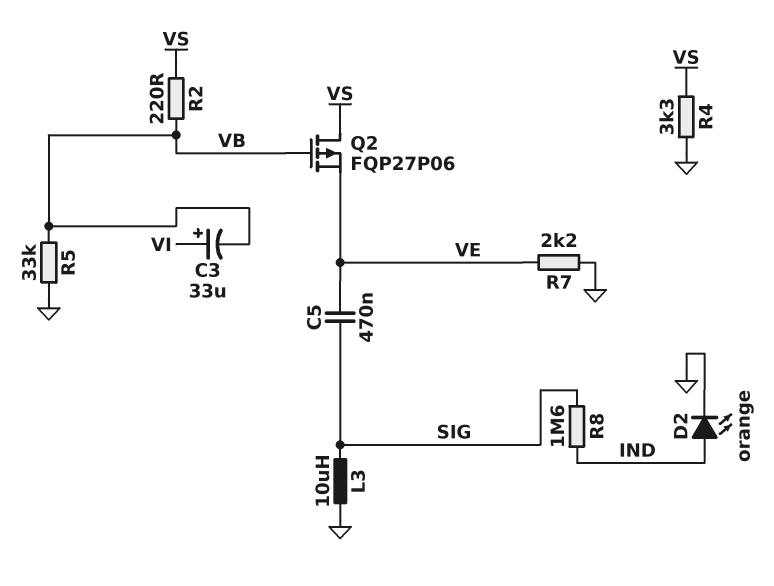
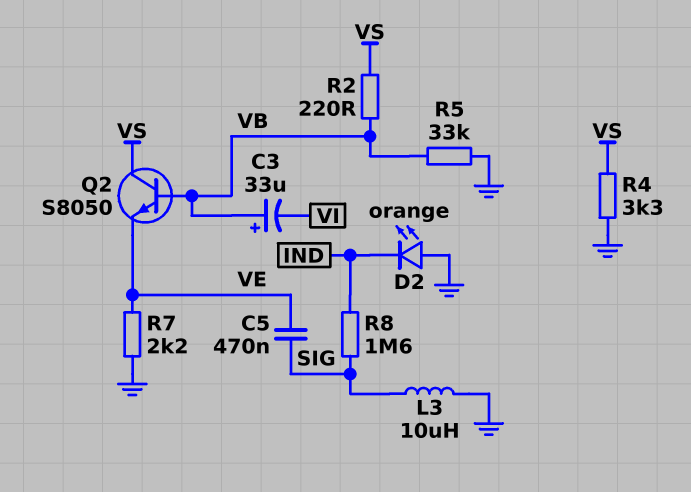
C3: 33uF (plus VI, minus VB) -> 33uF (plus VB, minus VI)
D2: LED orange (A IND, K GND) -> LED orange (A GND, K IND)
Q2: PMOS FQP27P06 (G VB, D VS, S VE) -> NPN S8050 (B VB, C VS, E VE)

